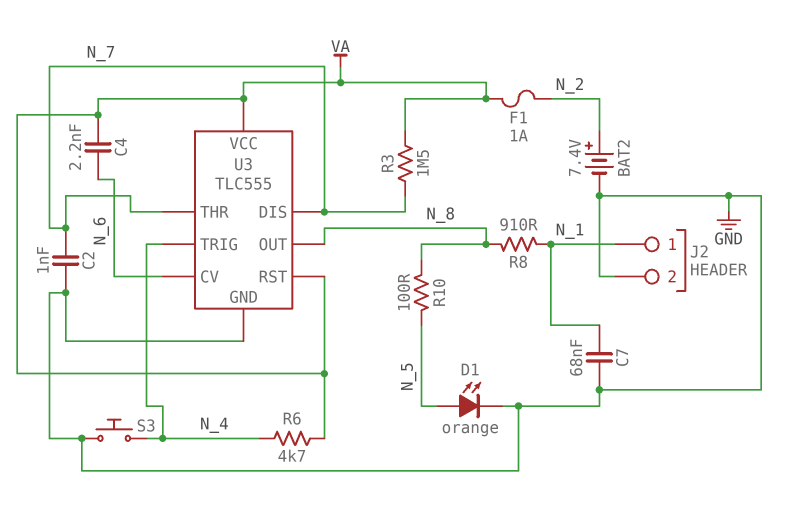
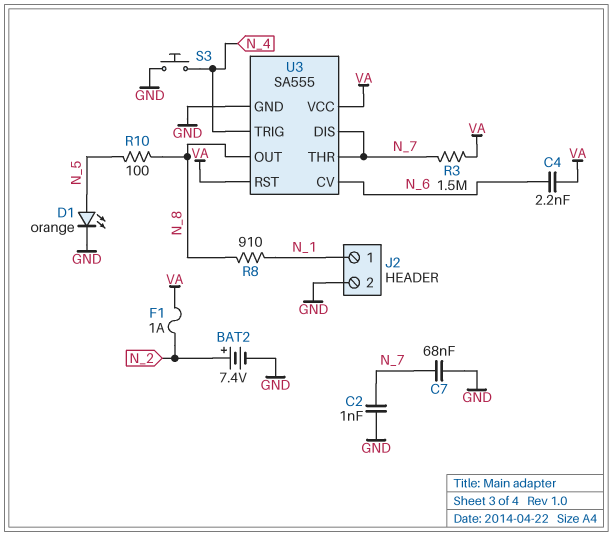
C7: 68nF (GND, N_1) -> 68nF (GND, N_7)
R6: 4.7k (N_4, VA) -> none
U3: TLC555 -> SA555

